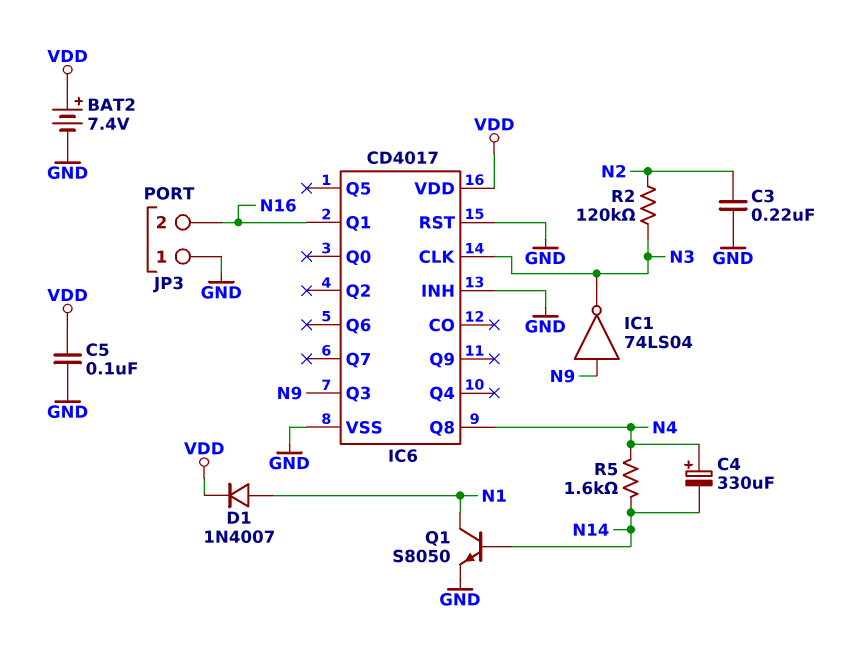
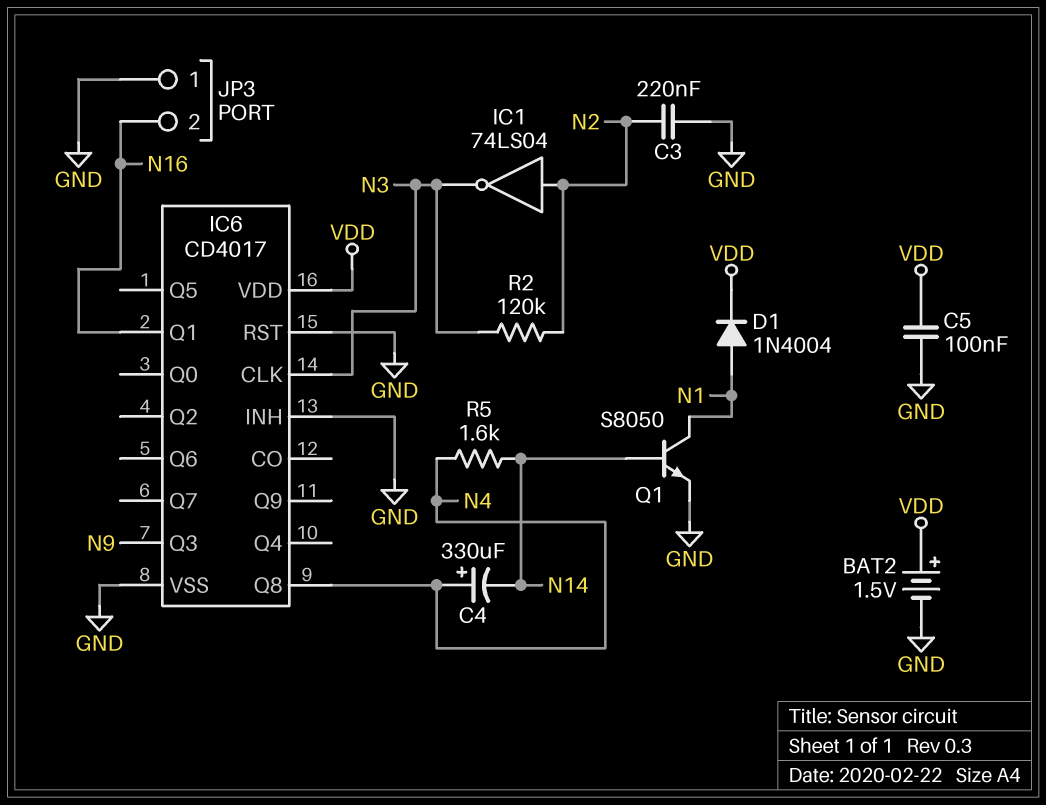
BAT2: 7.4V (plus VDD, minus GND) -> 1.5V (plus VDD, minus GND)
D1: diode 1N4007 (A N1, K VDD) -> diode 1N4004 (A N1, K VDD)
IC1: NOT 74LS04 (in N9, out N3) -> NOT 74LS04 (in N2, out N3)

